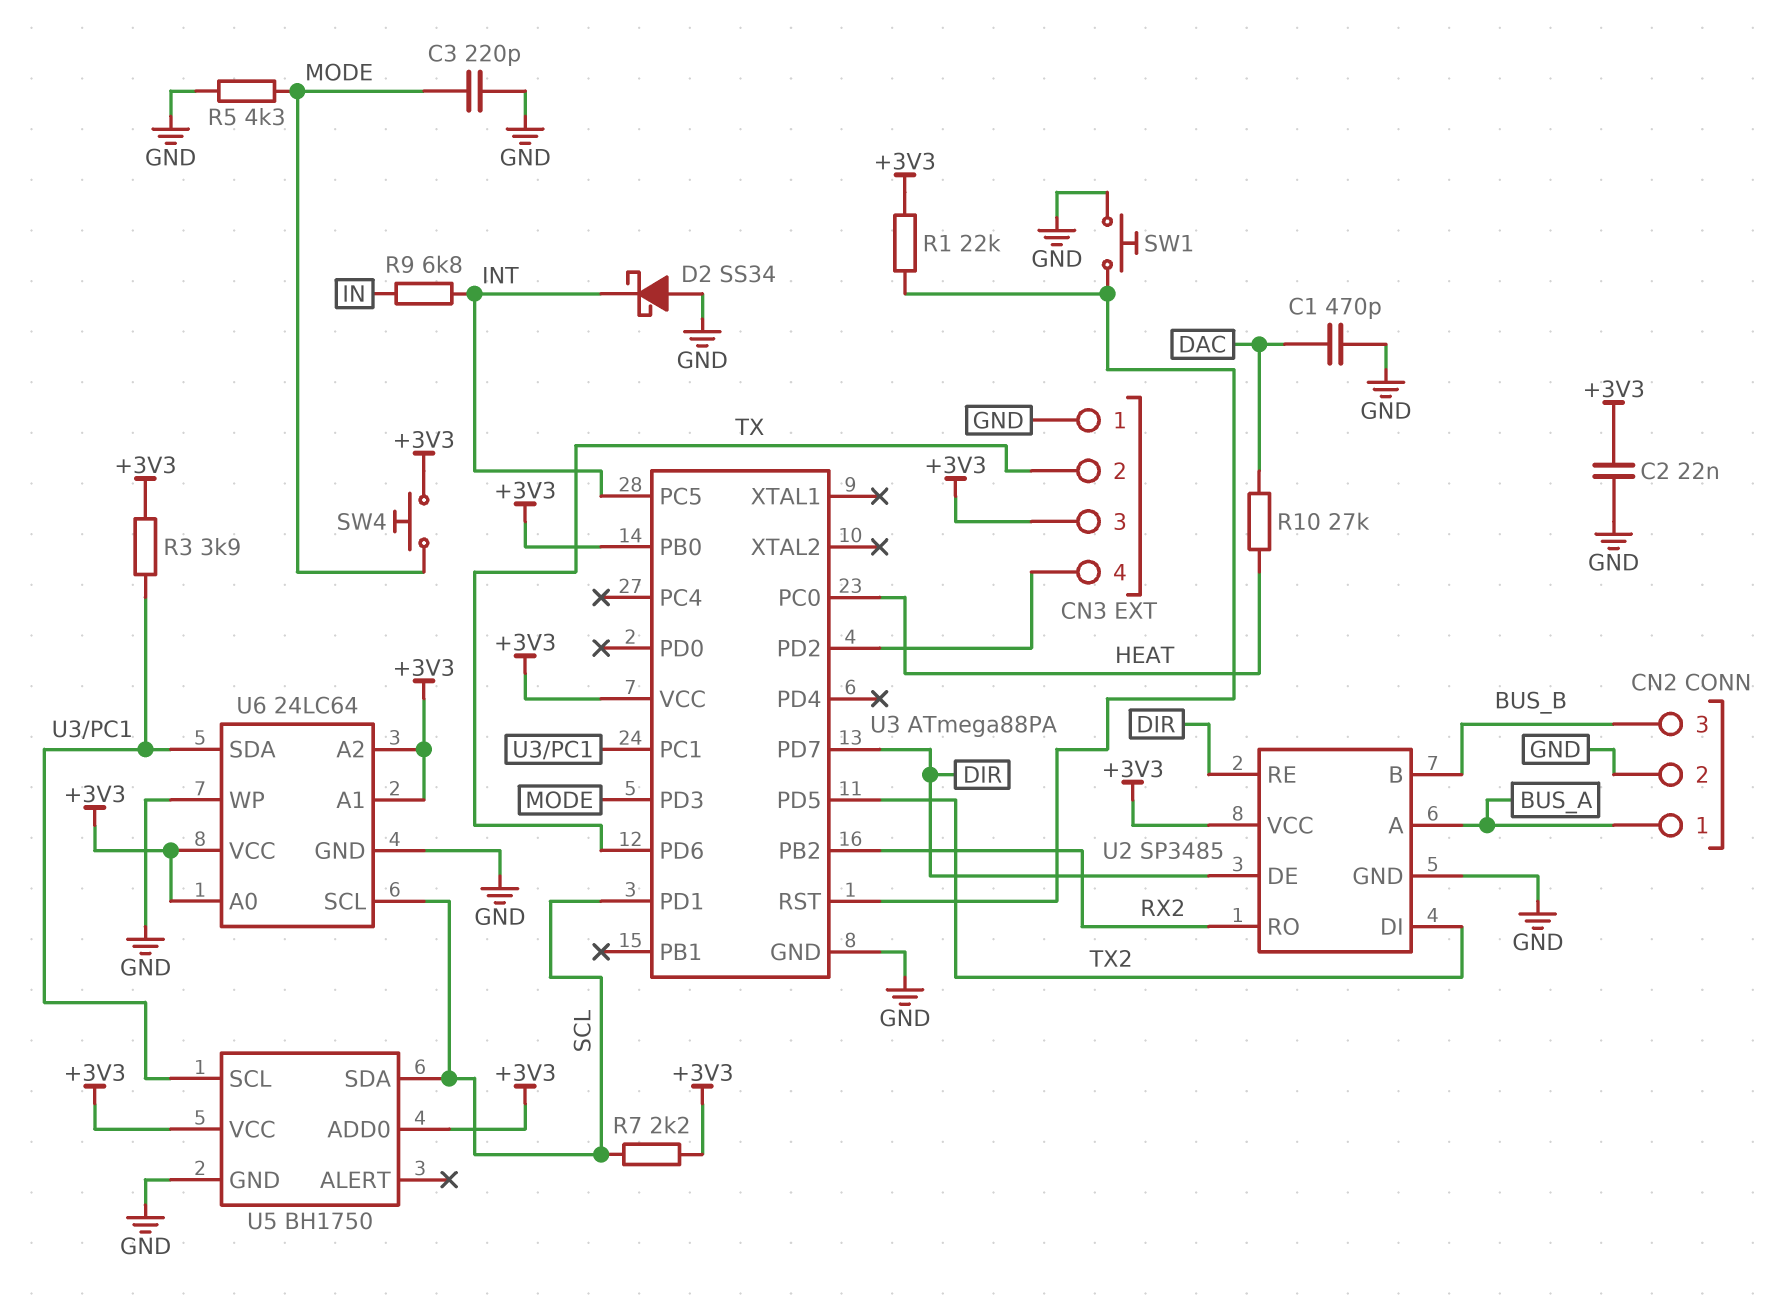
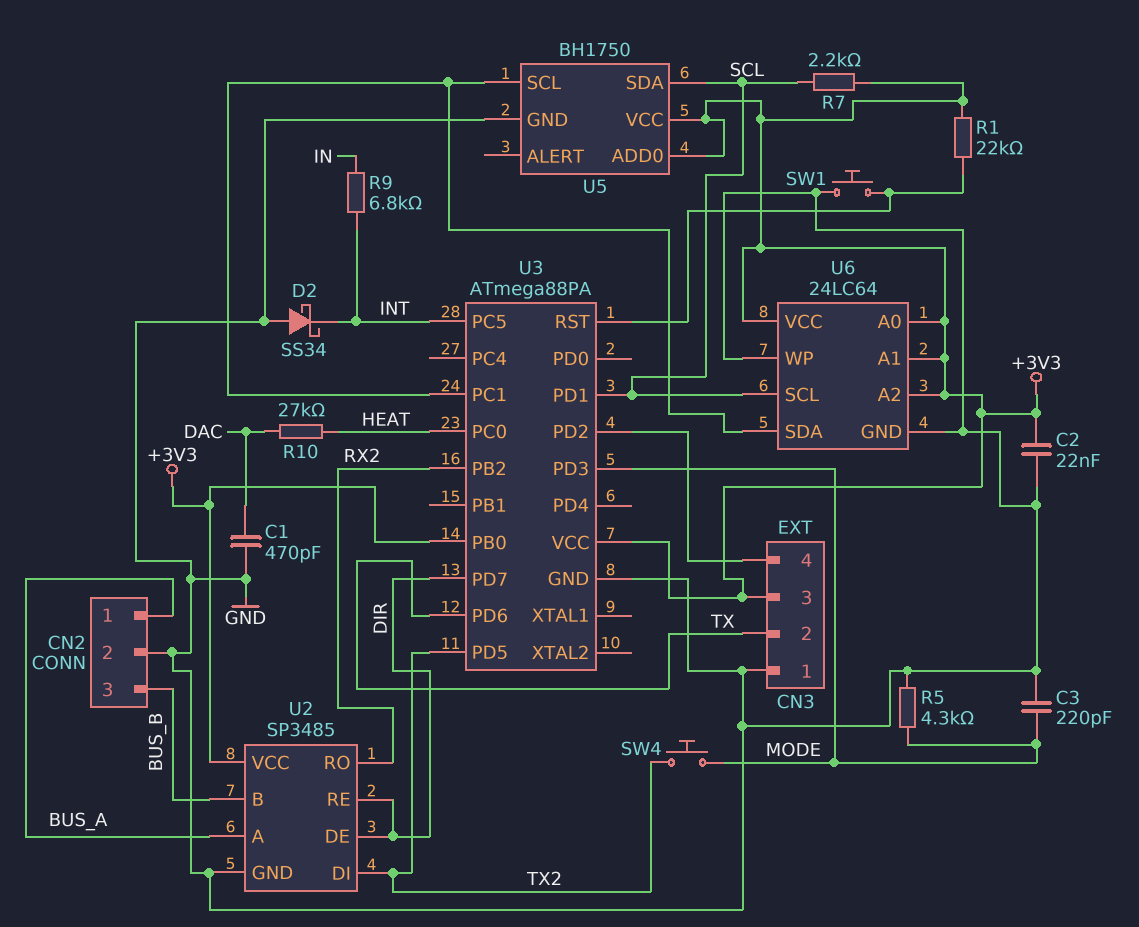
R3: 3.9k (+3V3, U3/PC1) -> none
SW4: button (+3V3, MODE) -> button (MODE, TX2)

